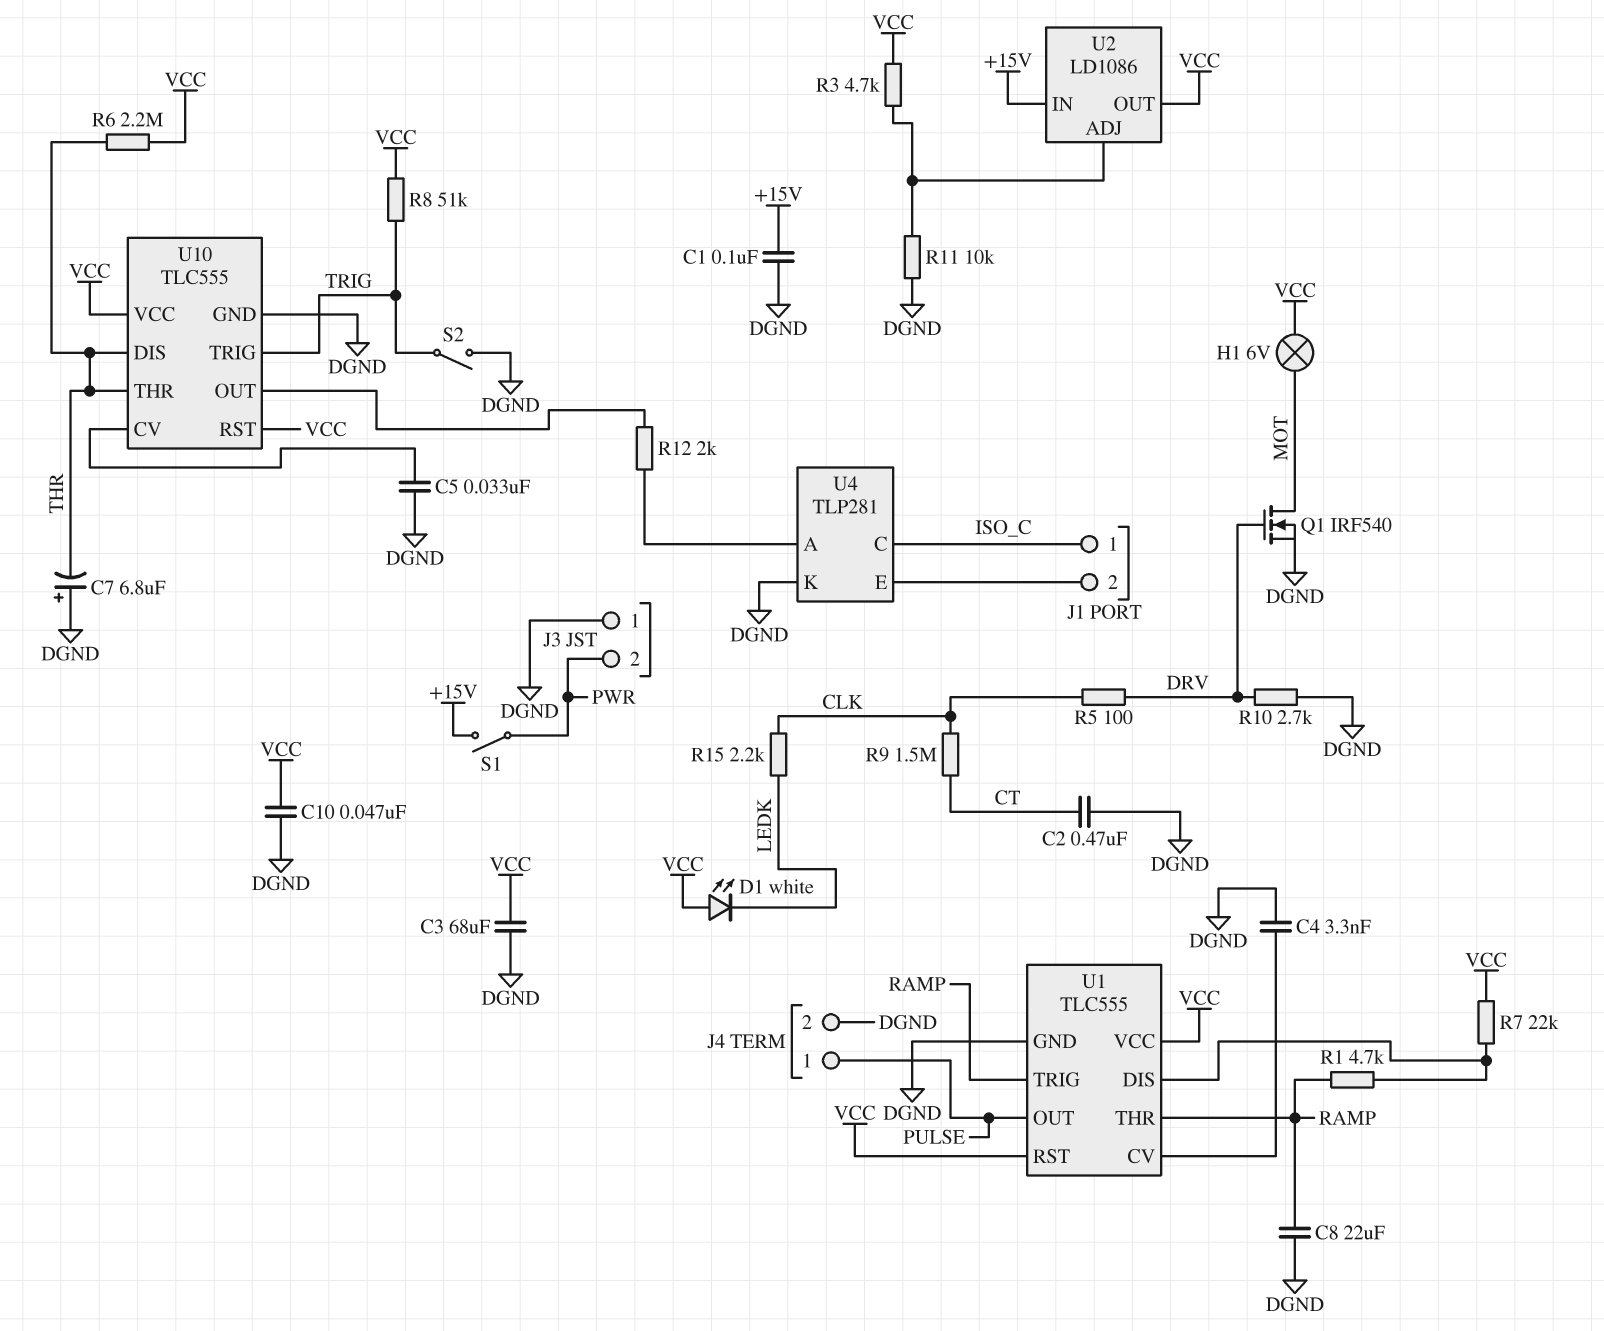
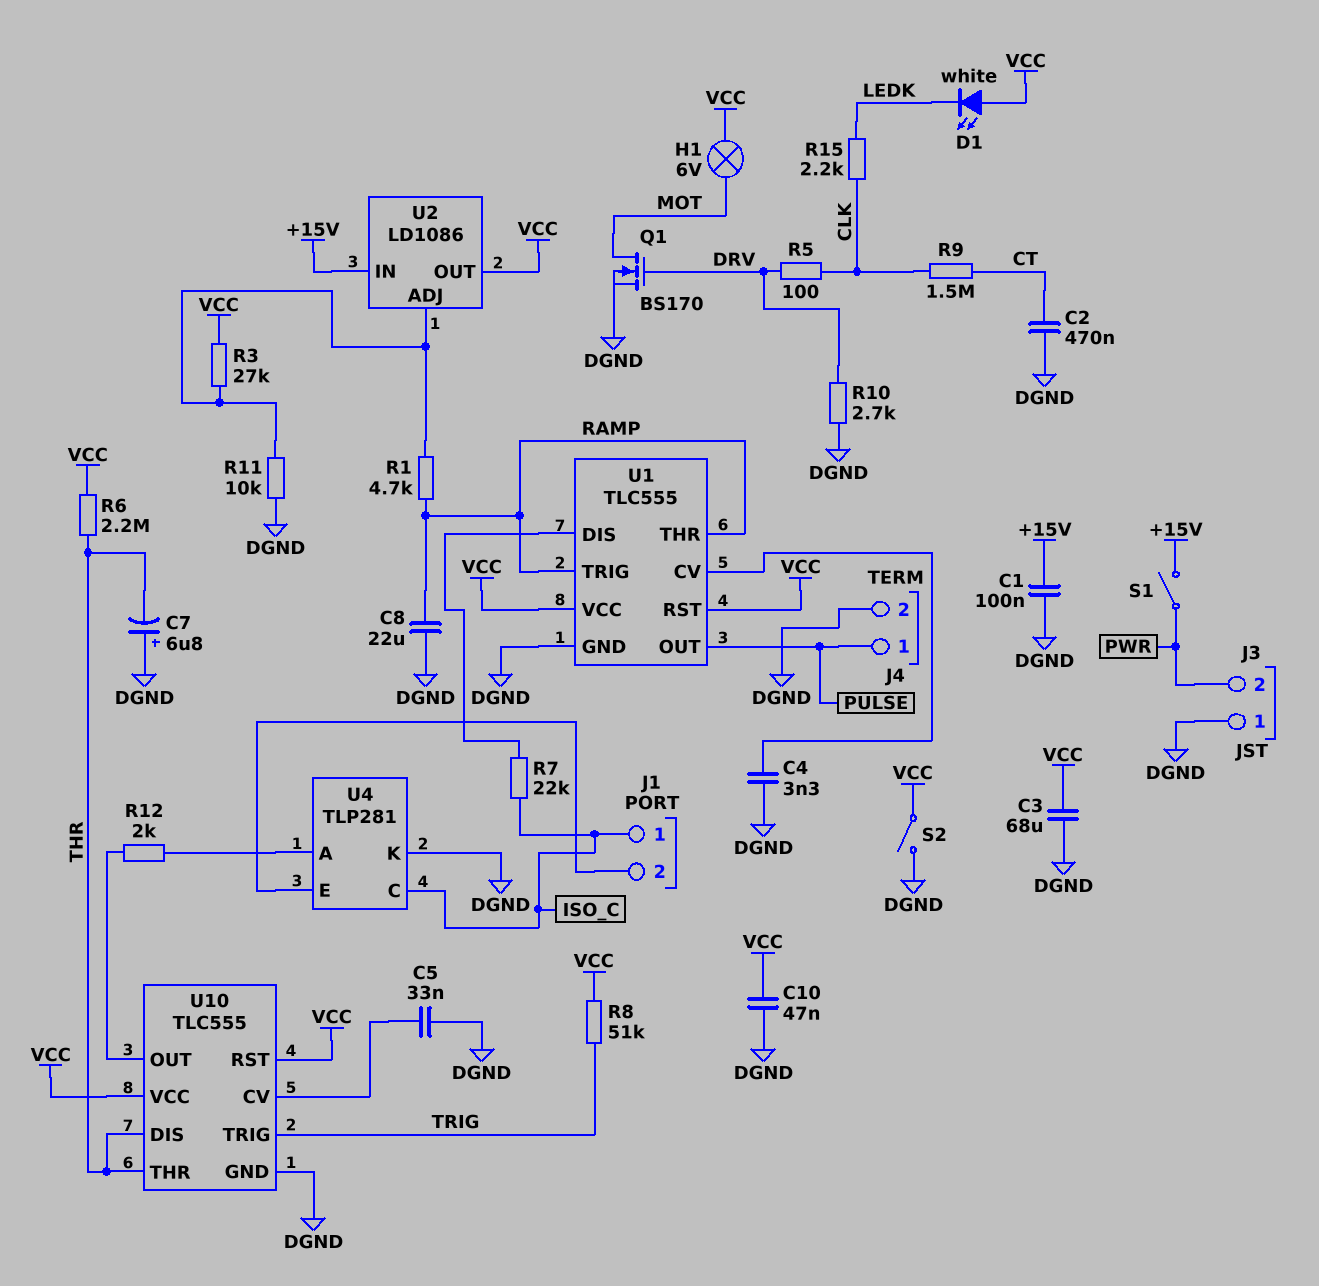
Q1: NMOS IRF540 (G DRV, D MOT, S DGND) -> NMOS BS170 (G DRV, D MOT, S DGND)
R1: 4.7k (RAMP, U1/DIS) -> 4.7k (RAMP, U2/ADJ)
R3: 4.7k (U2/ADJ, VCC) -> 27k (U2/ADJ, VCC)
R7: 22k (U1/DIS, VCC) -> 22k (ISO_C, U1/DIS)
S2: switch (DGND, TRIG) -> switch (DGND, VCC)

